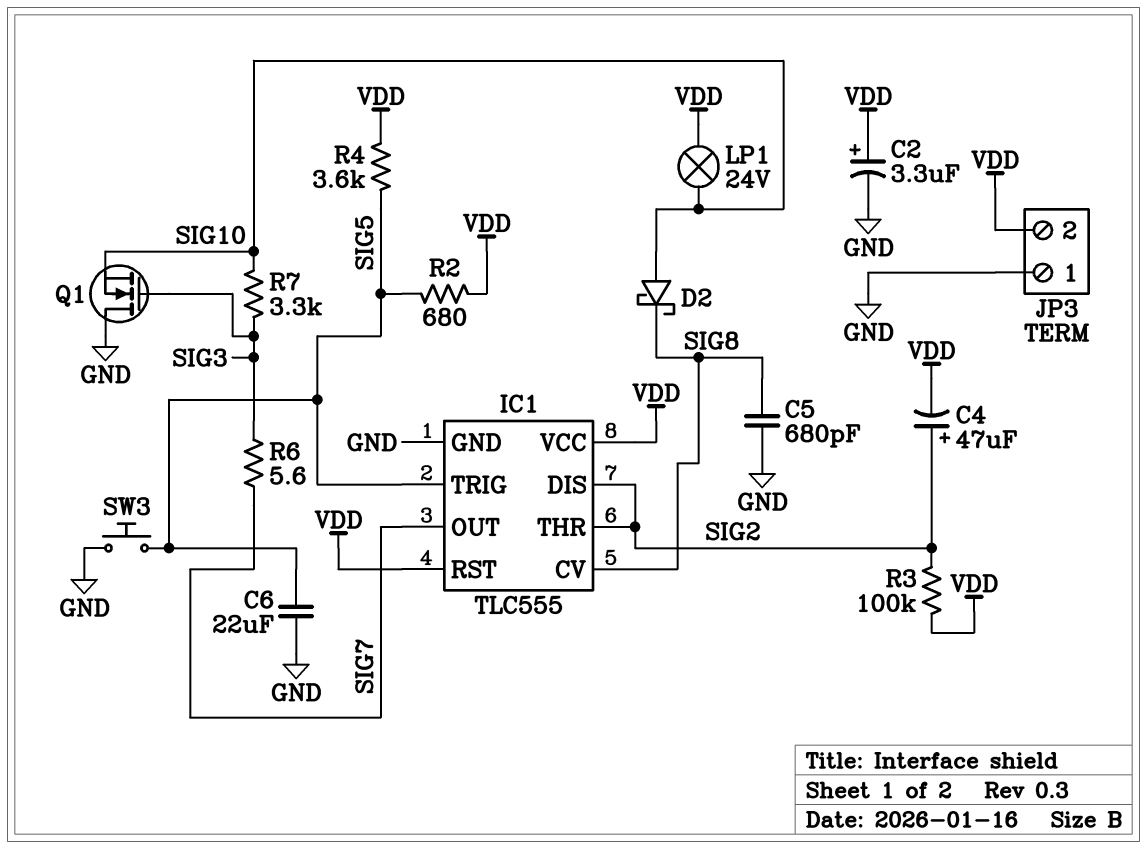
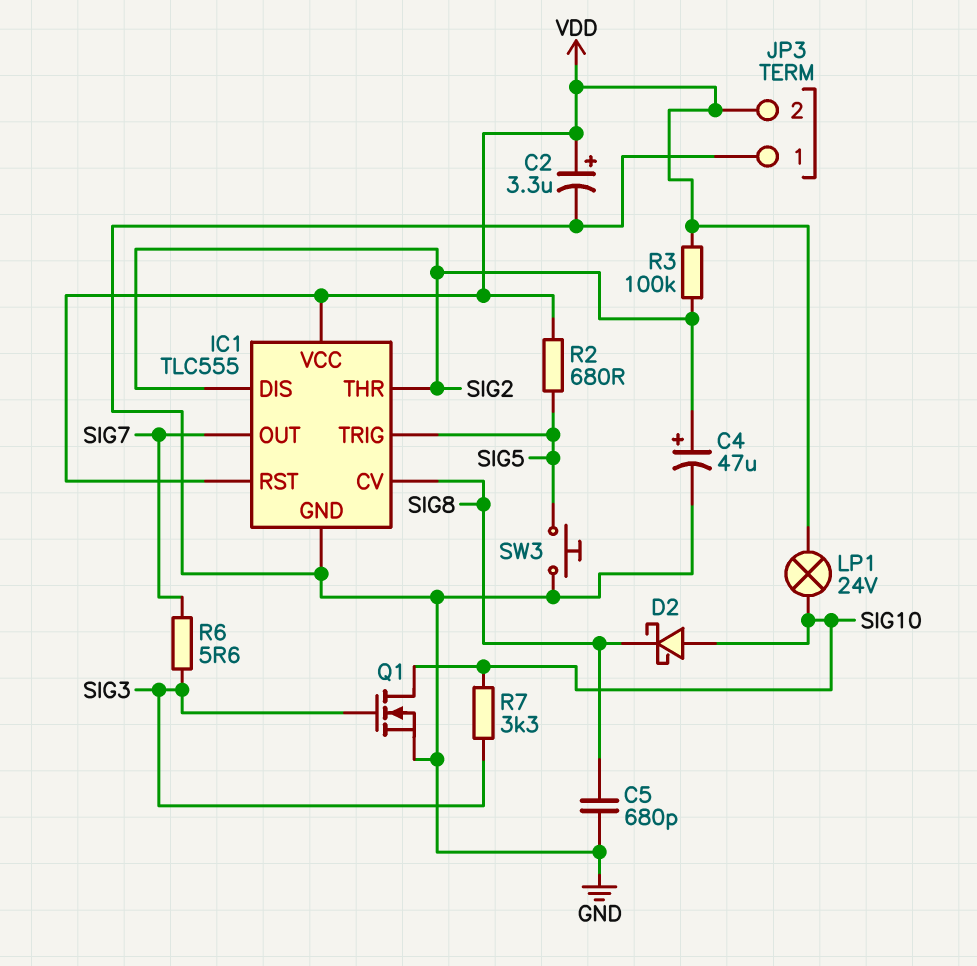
C4: 47uF (plus SIG2, minus VDD) -> 47uF (plus SIG2, minus GND)
C6: 22uF (GND, SIG5) -> none
Q1: NMOS (G SIG3, D GND, S SIG10) -> NMOS (G SIG3, D SIG10, S GND)
R4: 3.6k (SIG5, VDD) -> none

